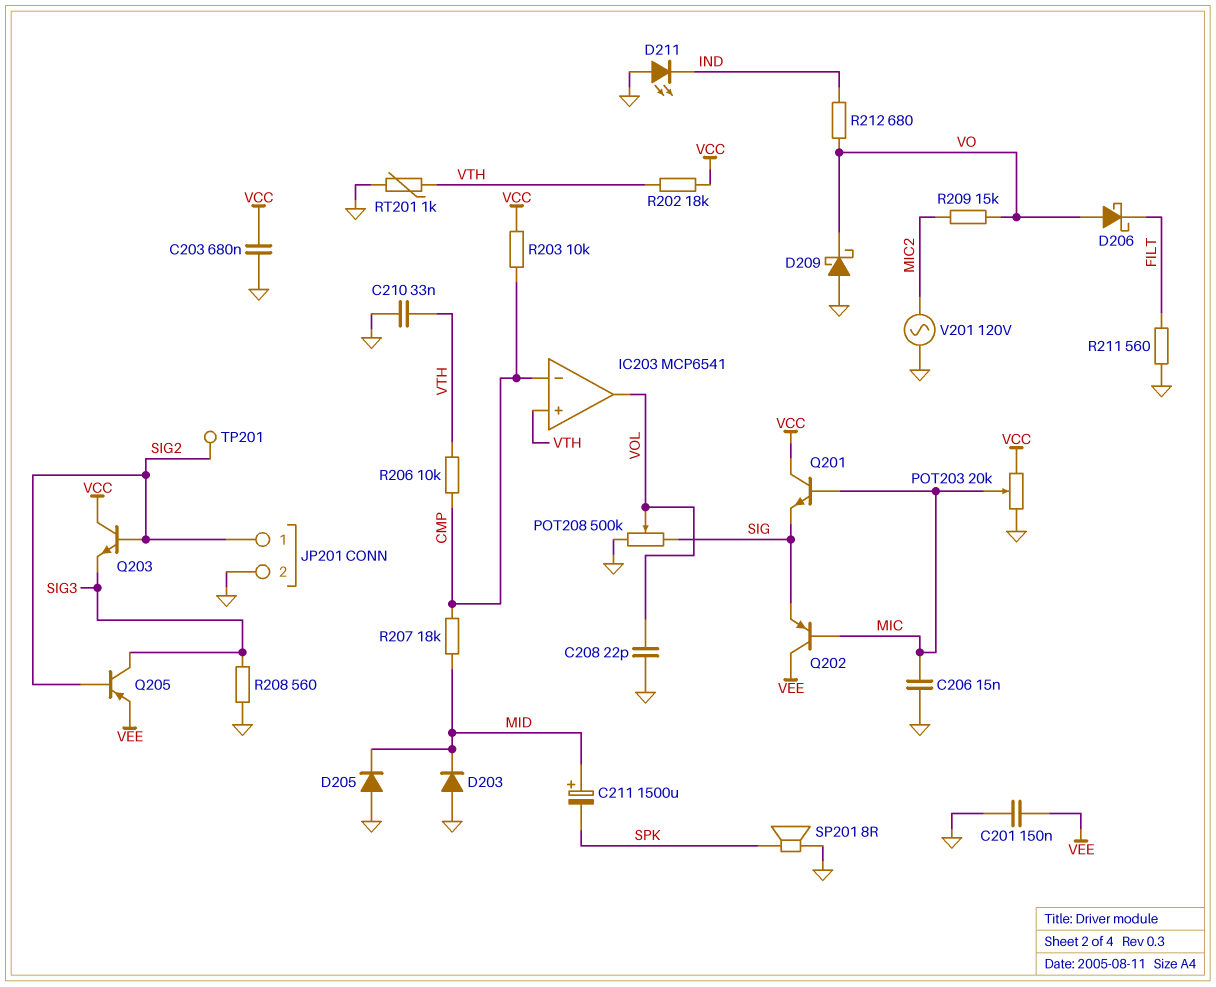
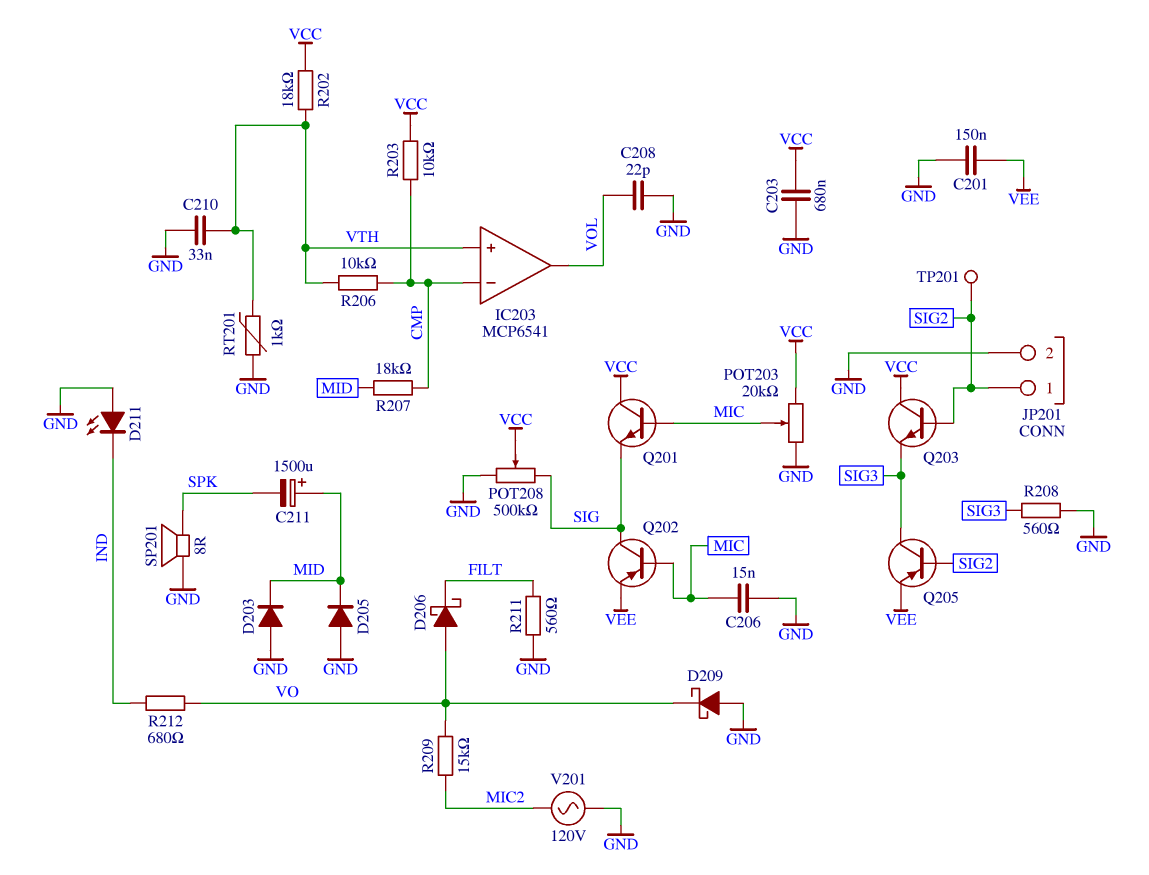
POT208: 500k (GND, SIG, wiper VOL) -> 500k (GND, SIG, wiper VCC)
Q202: PNP (B MIC, C VEE, E SIG) -> PNP (B MIC, C SIG, E VEE)

